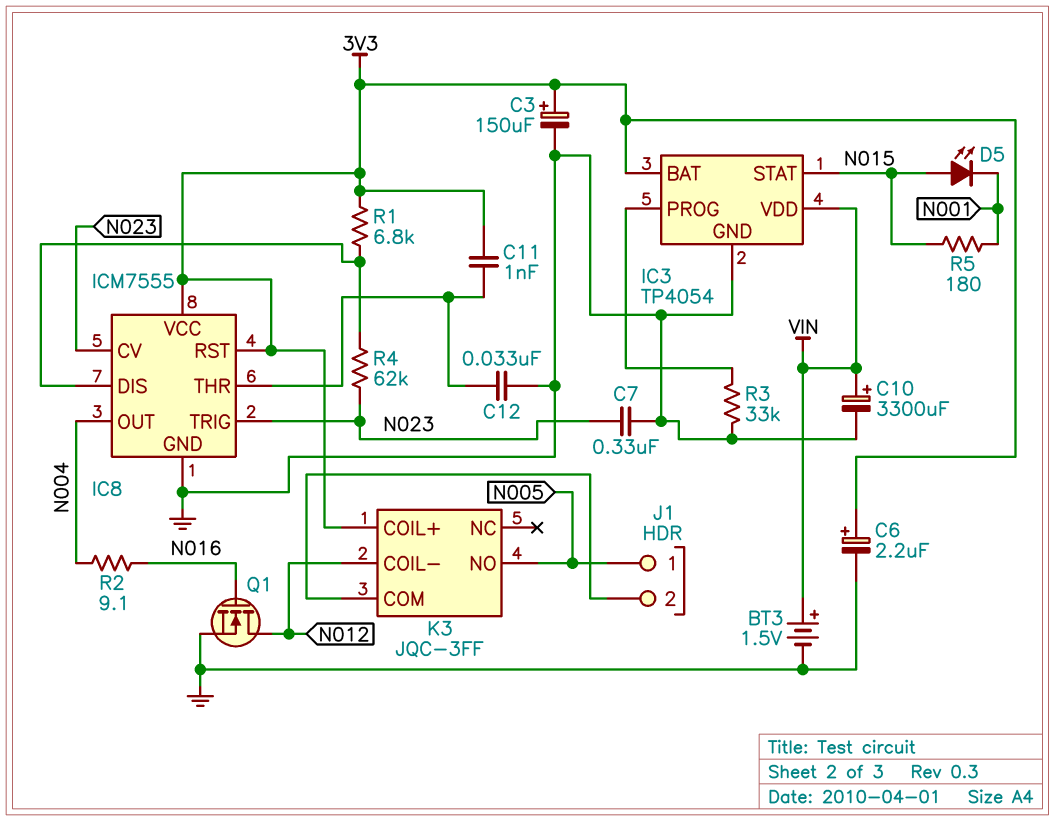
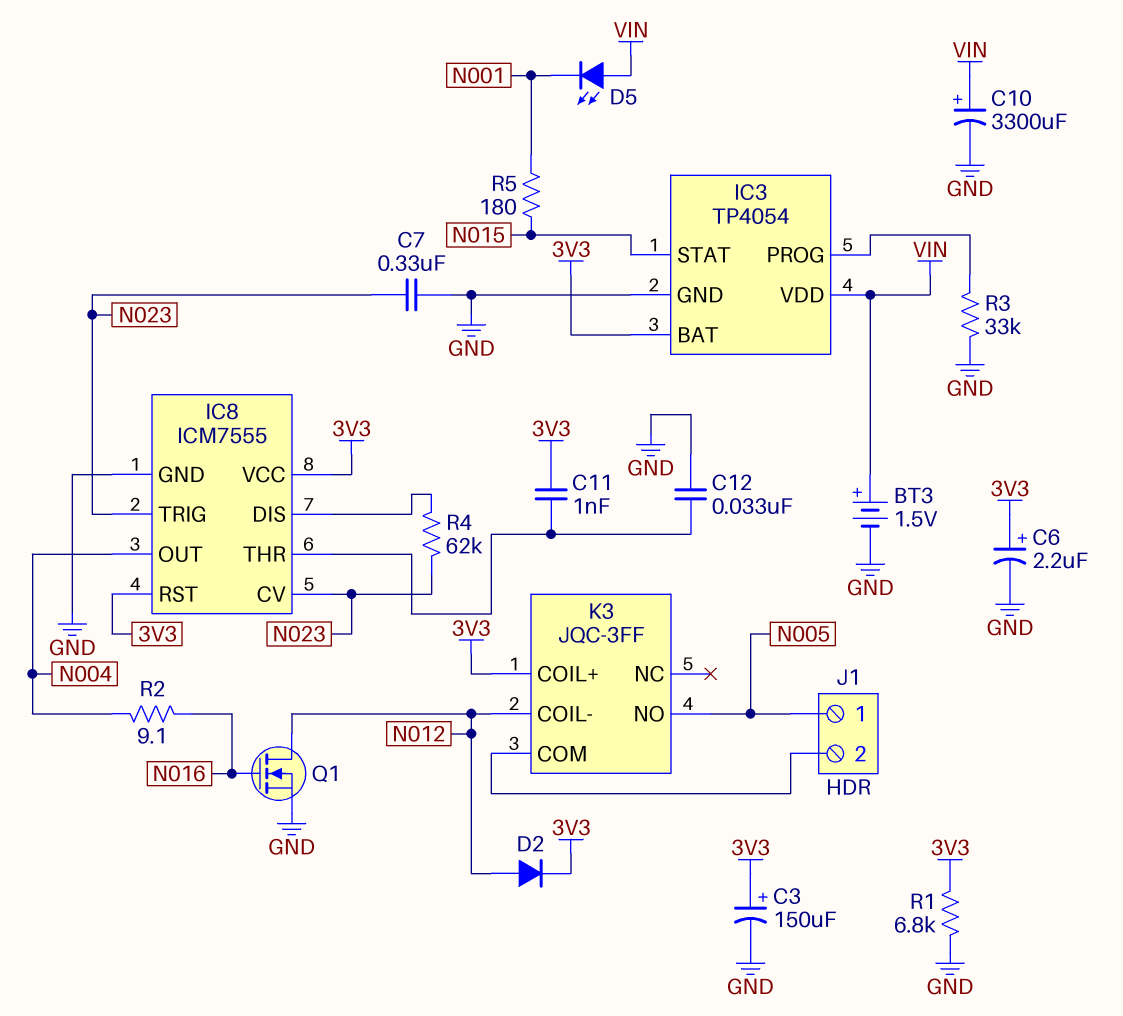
D2: none -> diode (A N012, K 3V3)
D5: LED (A N015, K N001) -> LED (A VIN, K N001)
R1: 6.8k (3V3, IC8/DIS) -> 6.8k (3V3, GND)

